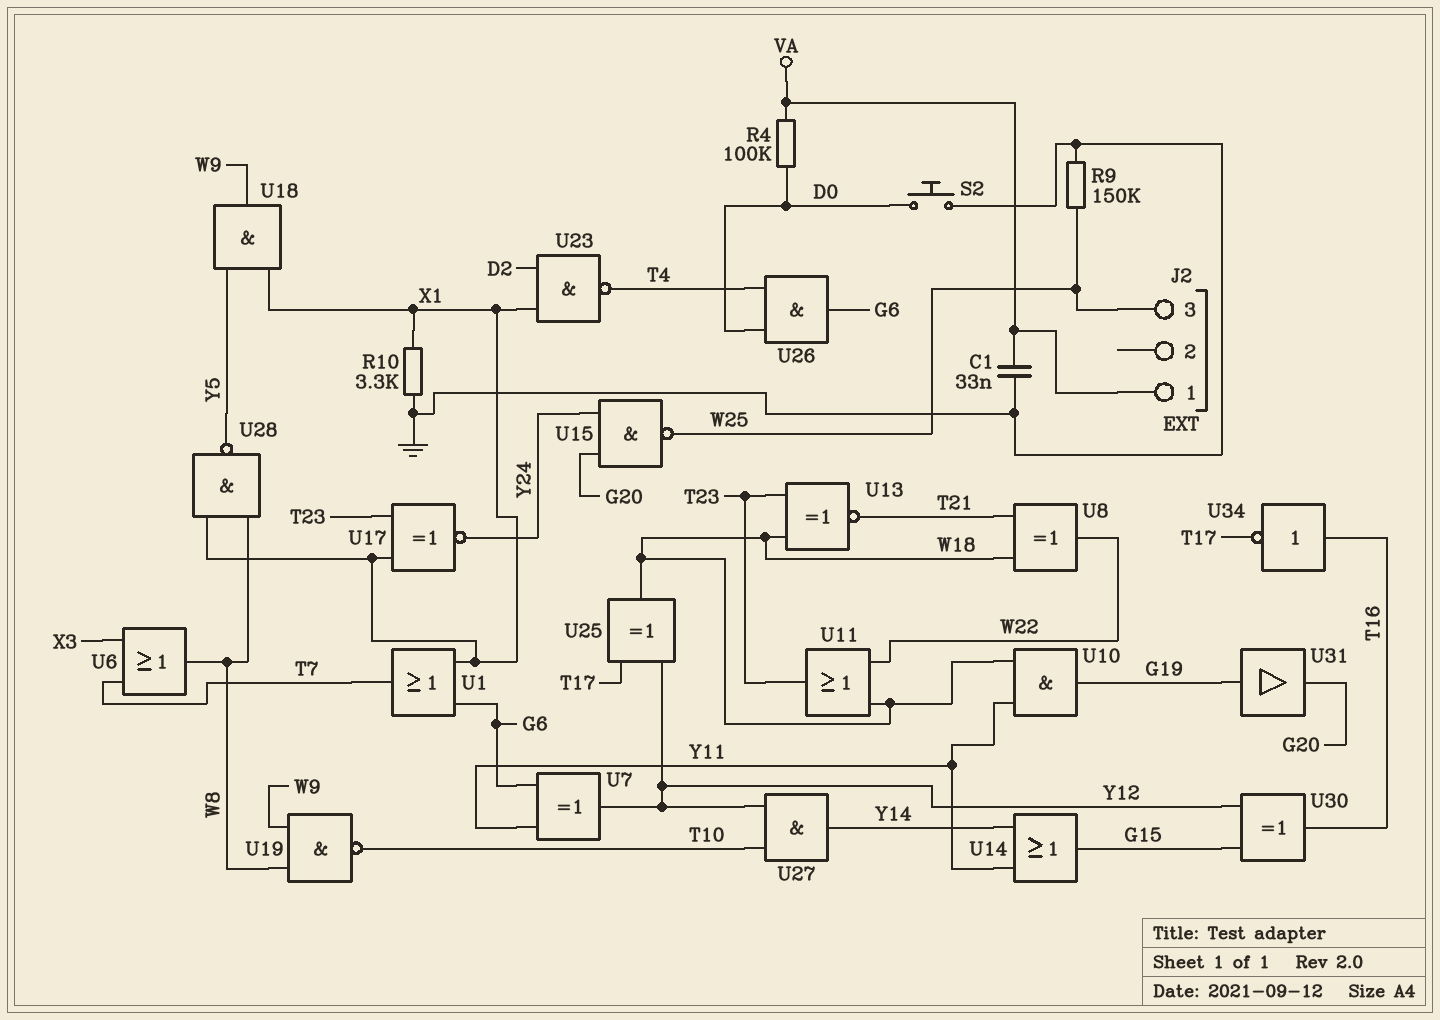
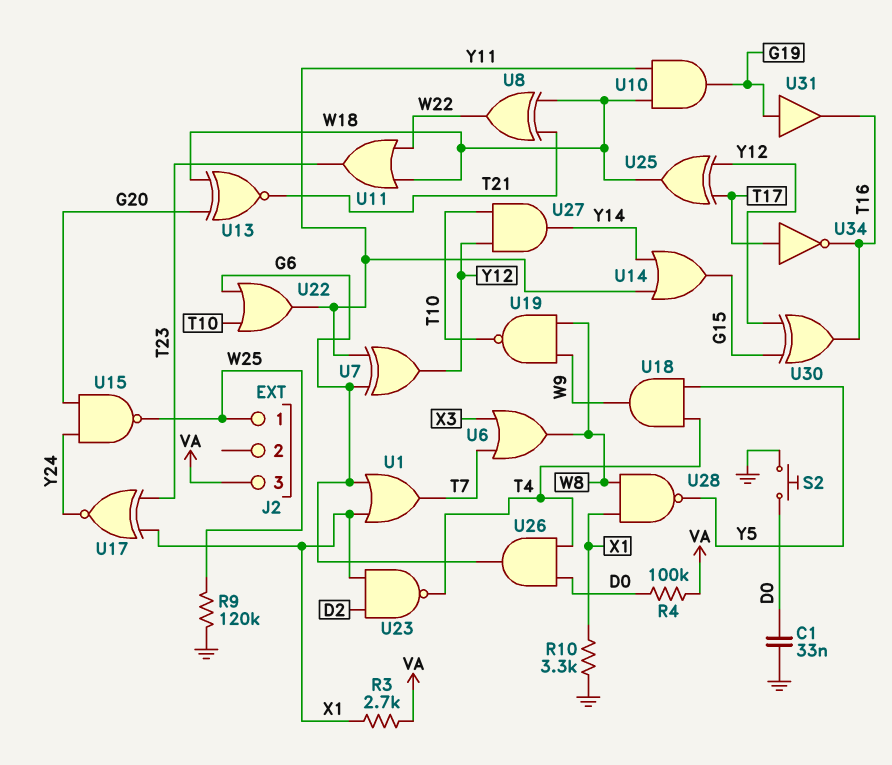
C1: 33nF (GND, VA) -> 33nF (D0, GND)
J2 pin 1: VA -> W25
J2 pin 3: W25 -> VA
R3: none -> 2.7k (VA, X1)
R9: 150k (GND, W25) -> 120k (GND, W25)
U13: XNOR (in T23, in W18, out T21) -> XNOR (in G20, in W18, out T21)
U18: AND (in X1, in Y5, out W9) -> AND (in T4, in Y5, out W9)
U22: none -> OR (in G6, in T10, out Y11)
U31: buffer (in G19, out G20) -> buffer (in G19, out T16)
U34: NOT (in T16, out T17) -> NOT (in T17, out T16)

